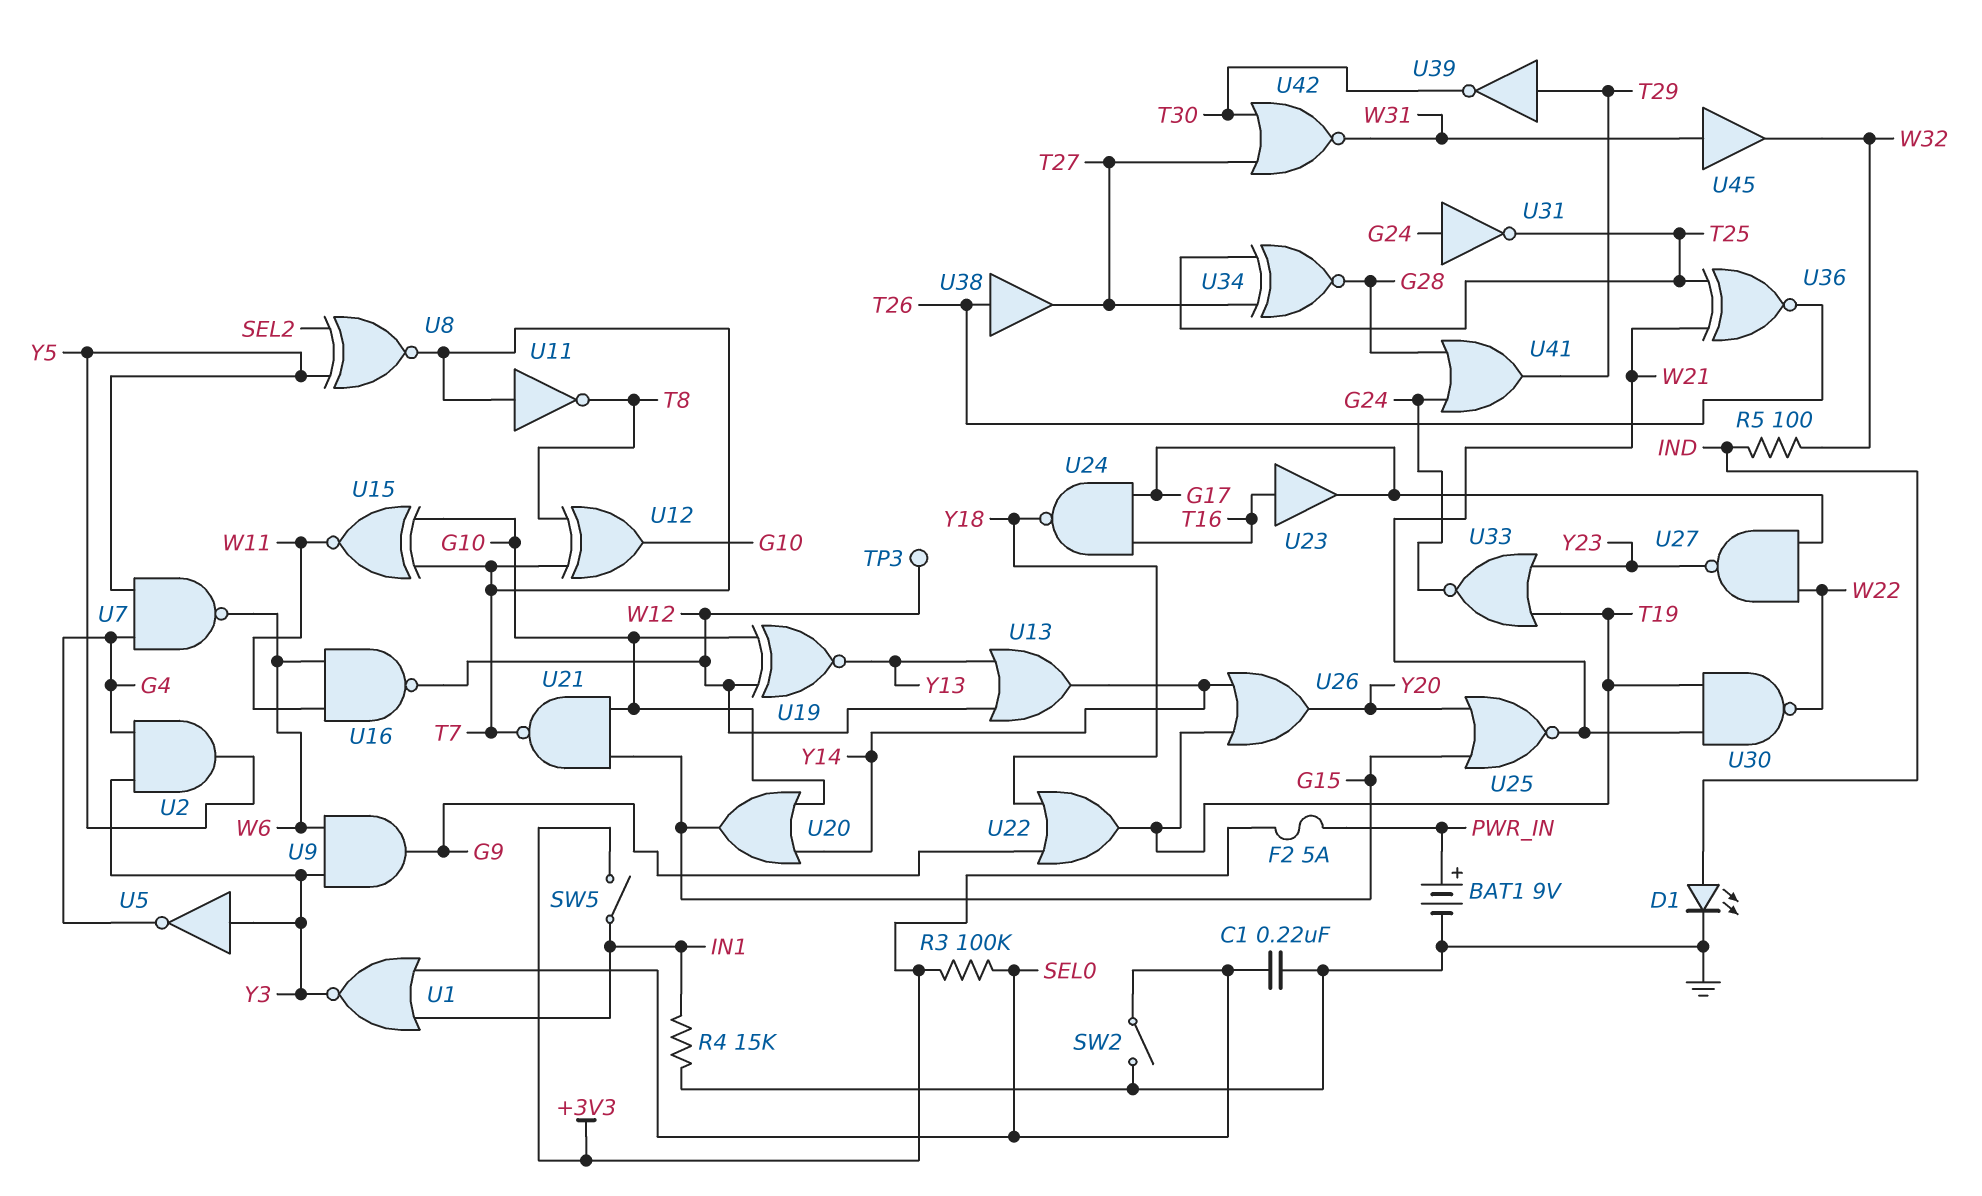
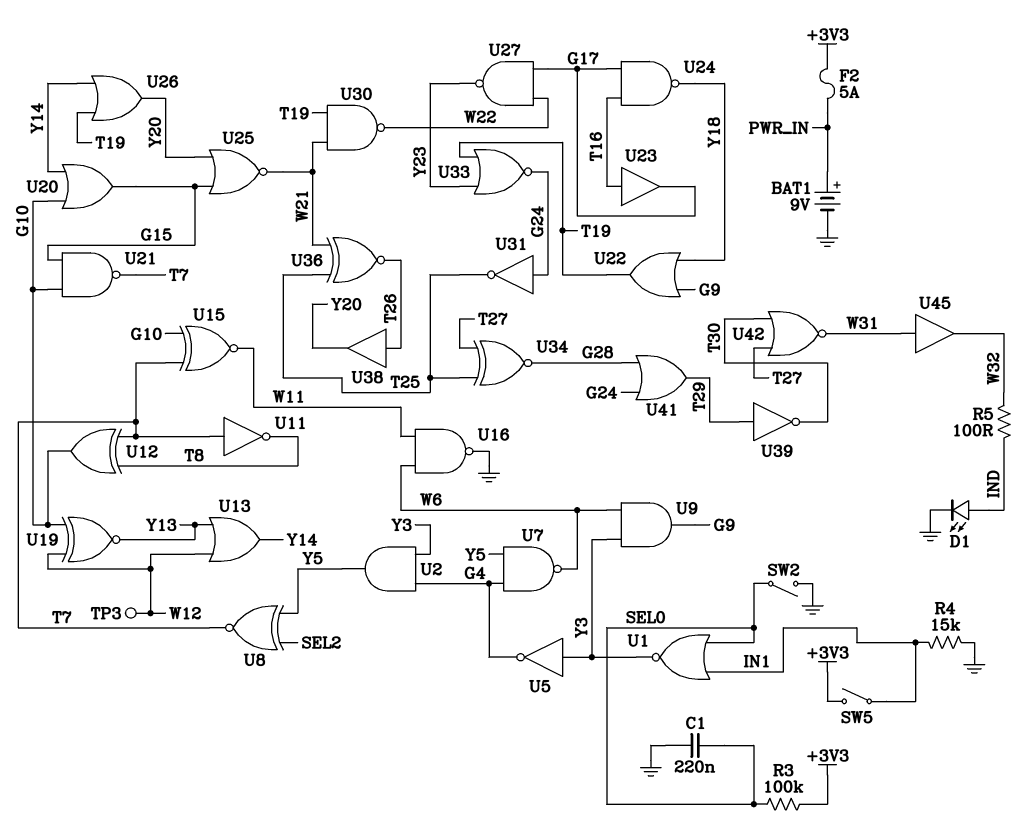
U16: NAND (in W6, in W11, out W12) -> NAND (in W6, in W11, out GND)
U38: buffer (in T26, out T27) -> buffer (in T26, out Y20)

